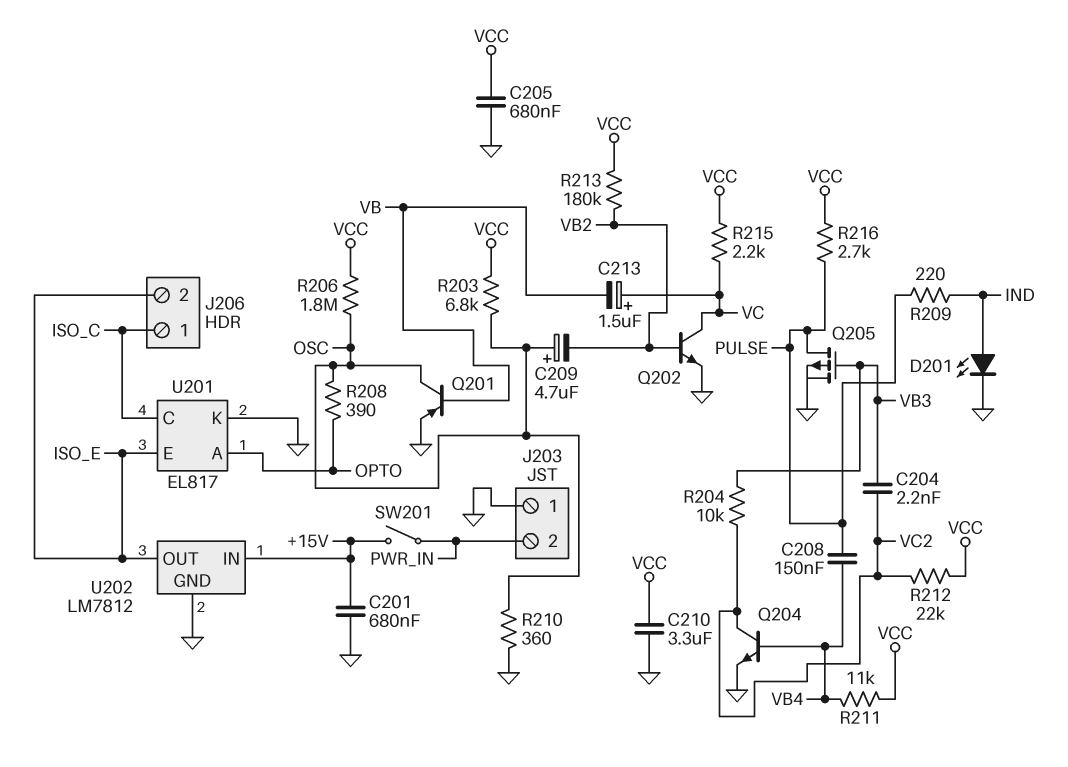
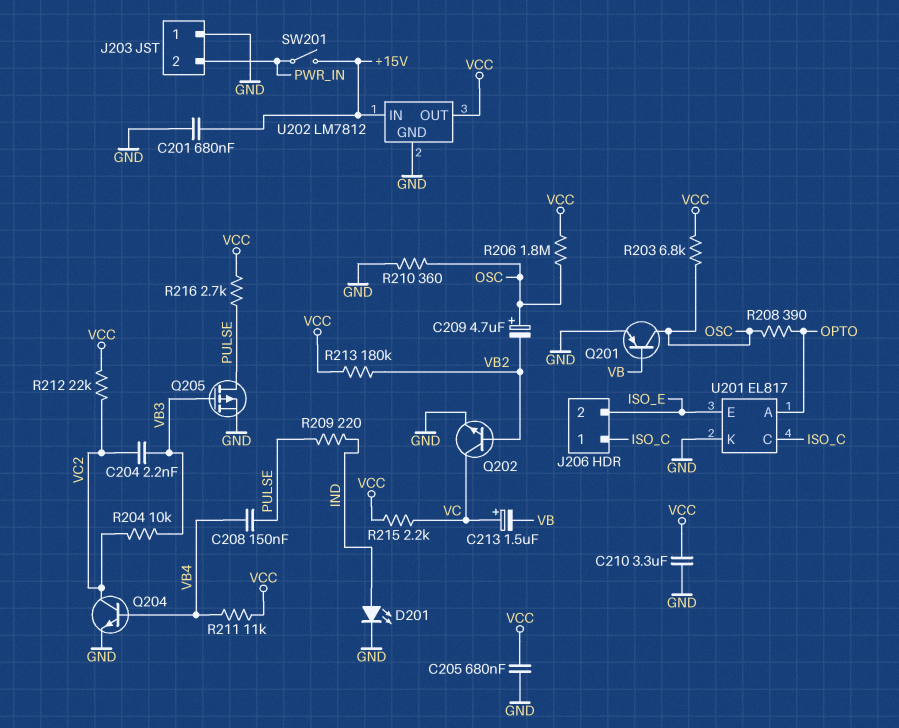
U202 pin OUT: ISO_E -> VCC

